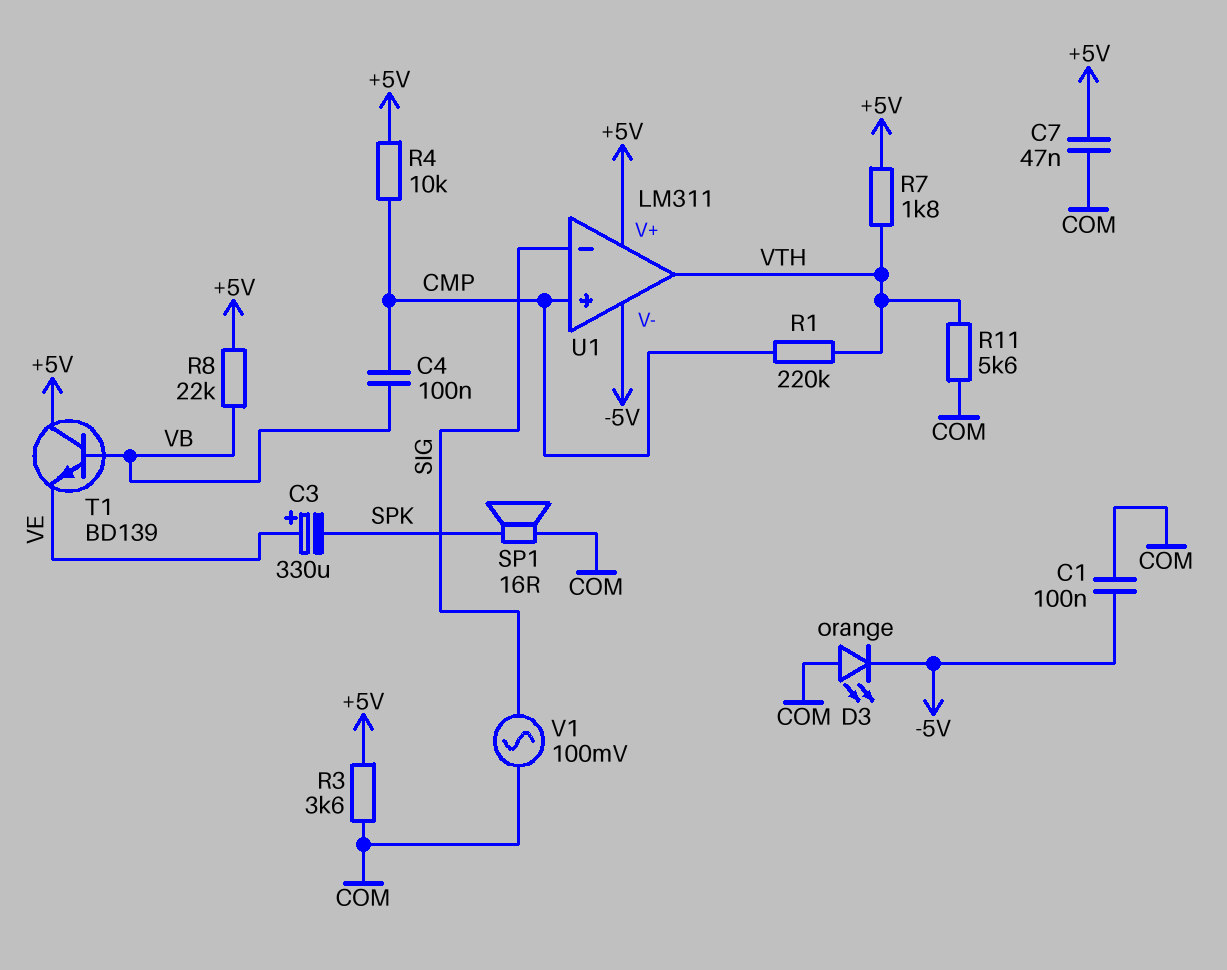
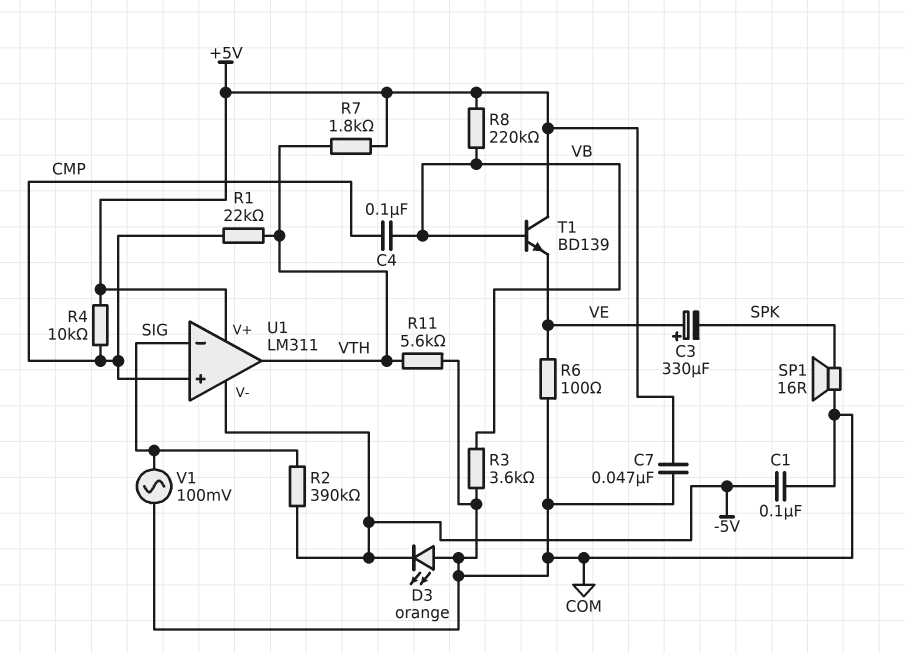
R1: 220k (CMP, VTH) -> 22k (CMP, VTH)
R2: none -> 390k (-5V, SIG)
R3: 3.6k (+5V, COM) -> 3.6k (COM, VB)
R6: none -> 100 (COM, VE)
R8: 22k (+5V, VB) -> 220k (+5V, VB)

